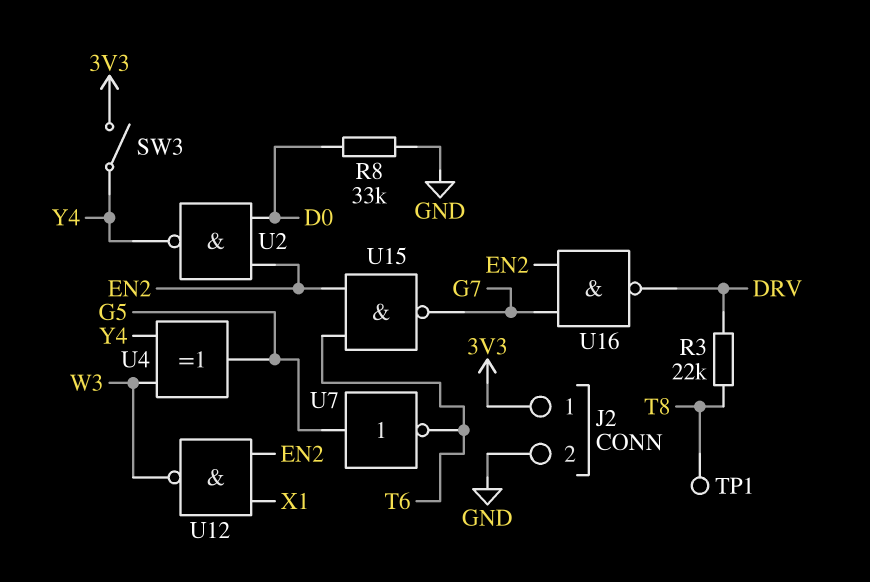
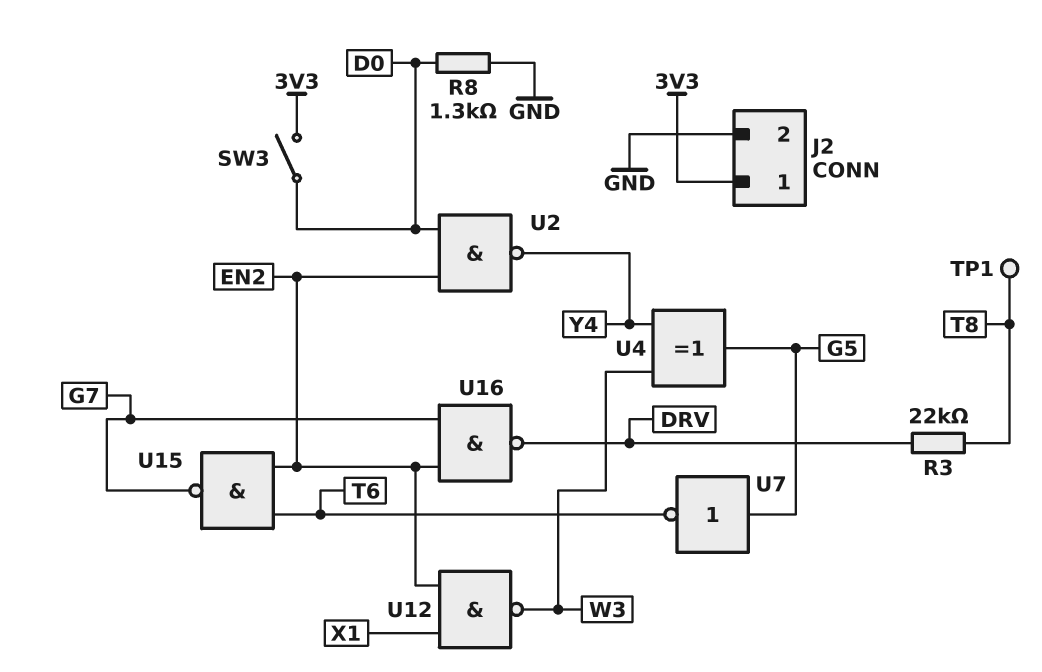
R8: 33k (D0, GND) -> 1.3k (D0, GND)
SW3: switch (3V3, Y4) -> switch (3V3, D0)

